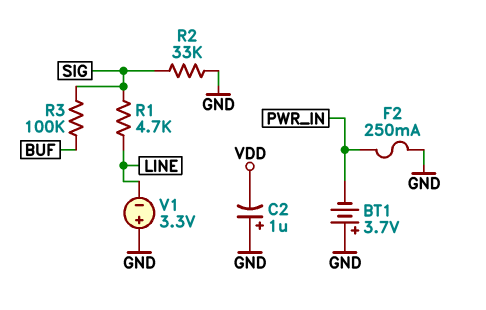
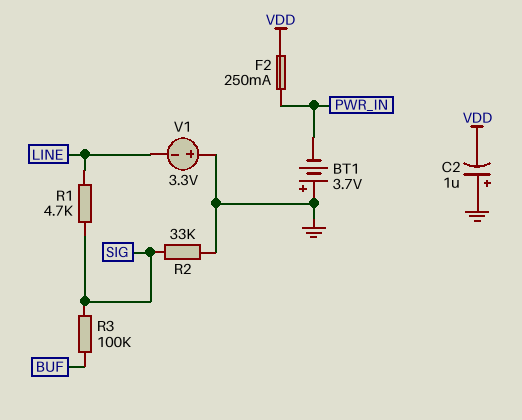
F2: 250mA (GND, PWR_IN) -> 250mA (PWR_IN, VDD)

